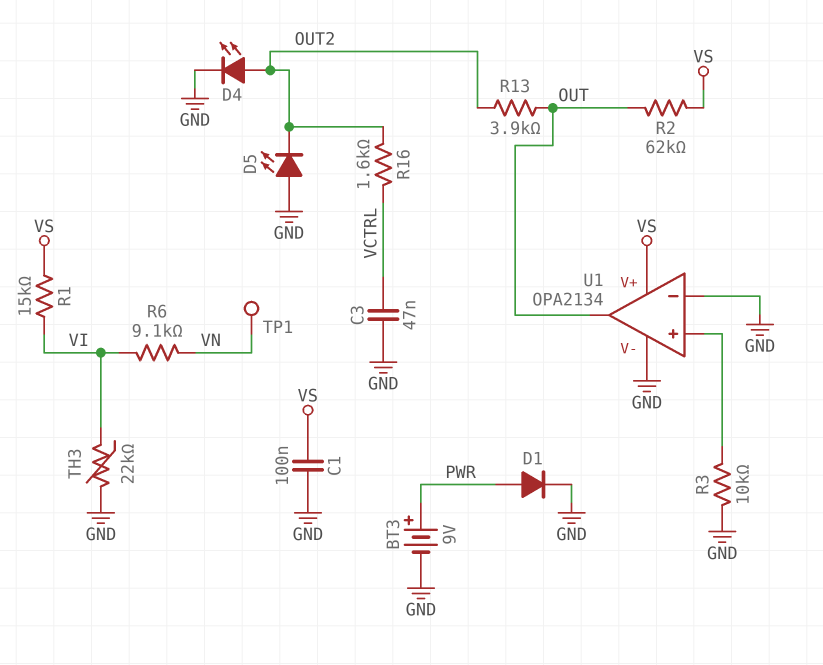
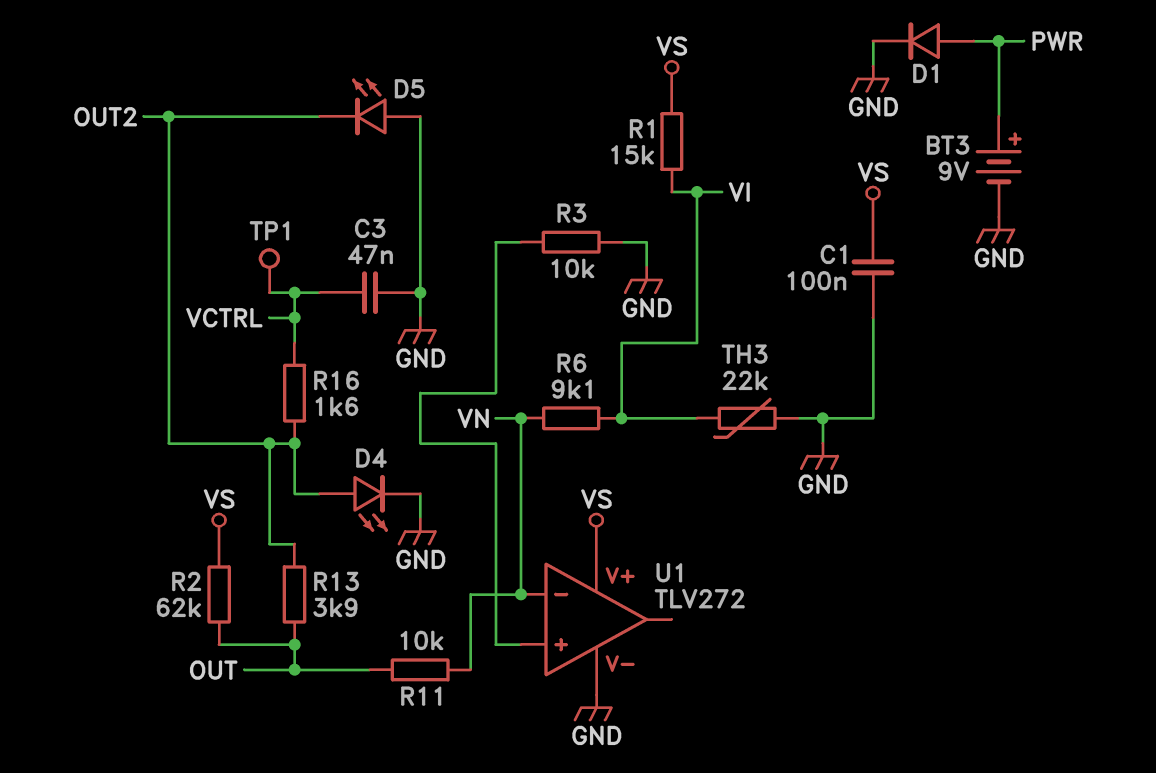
R11: none -> 10k (OUT, VN)
TP1: test point (VN) -> test point (VCTRL)
U1: OPA2134 -> TLV272
U1 pin in-: GND -> VN
U1 pin out: OUT -> none

